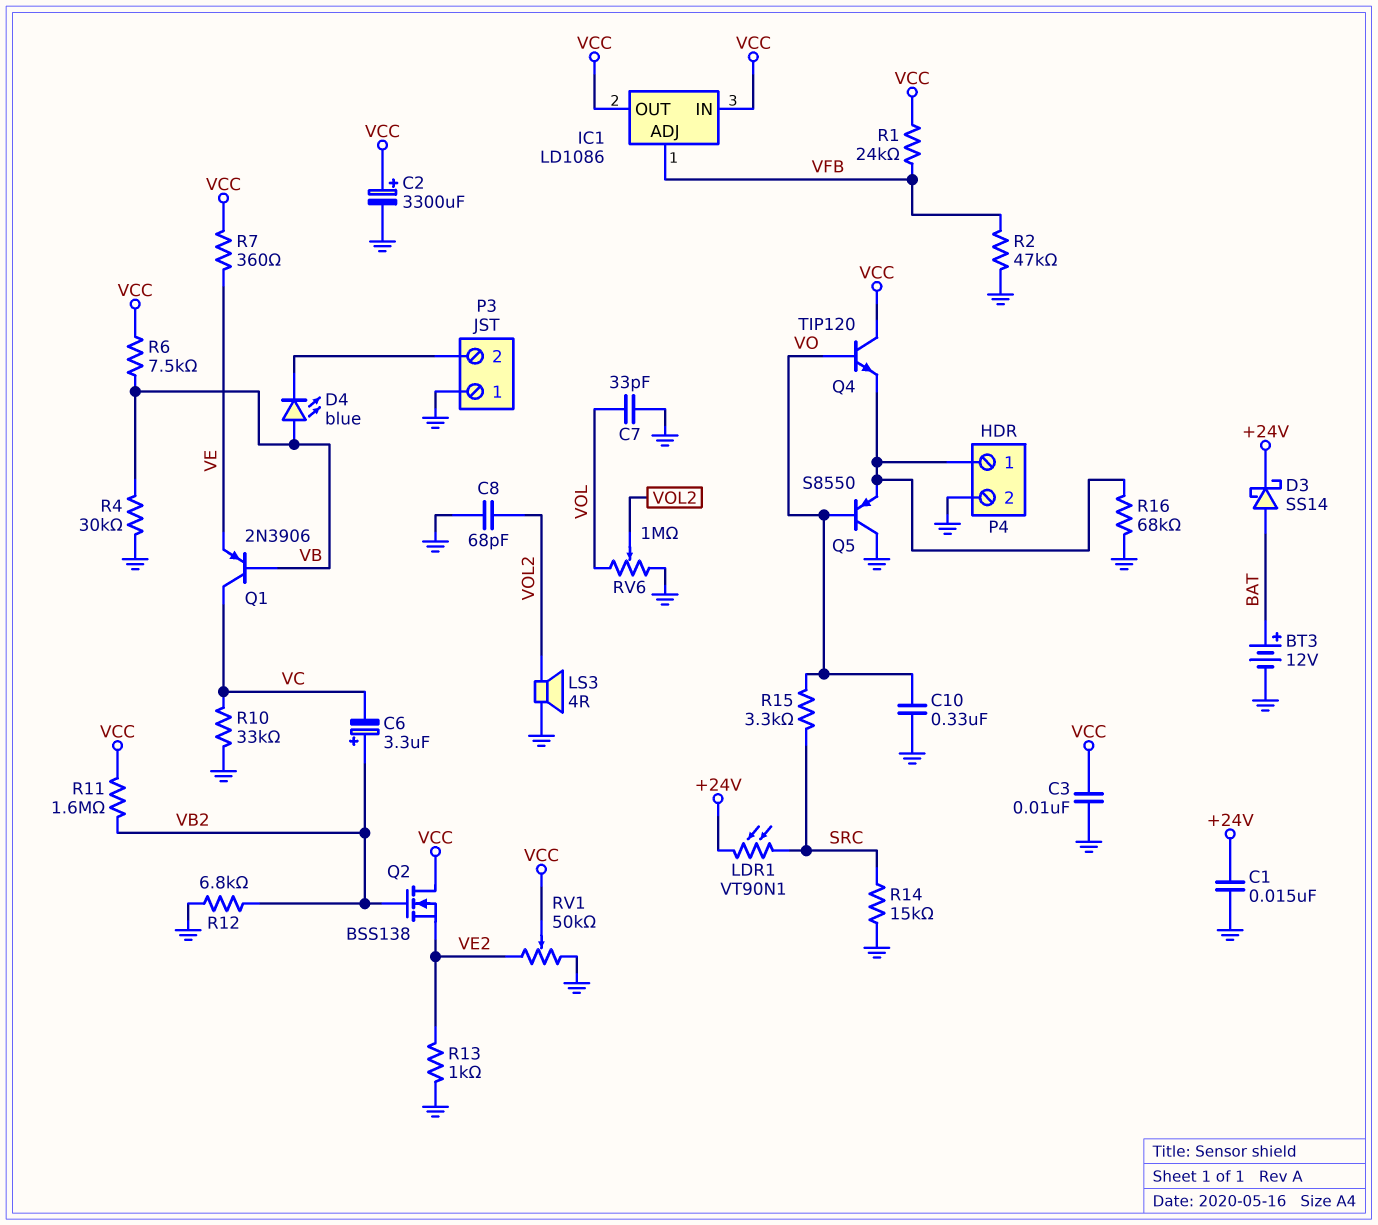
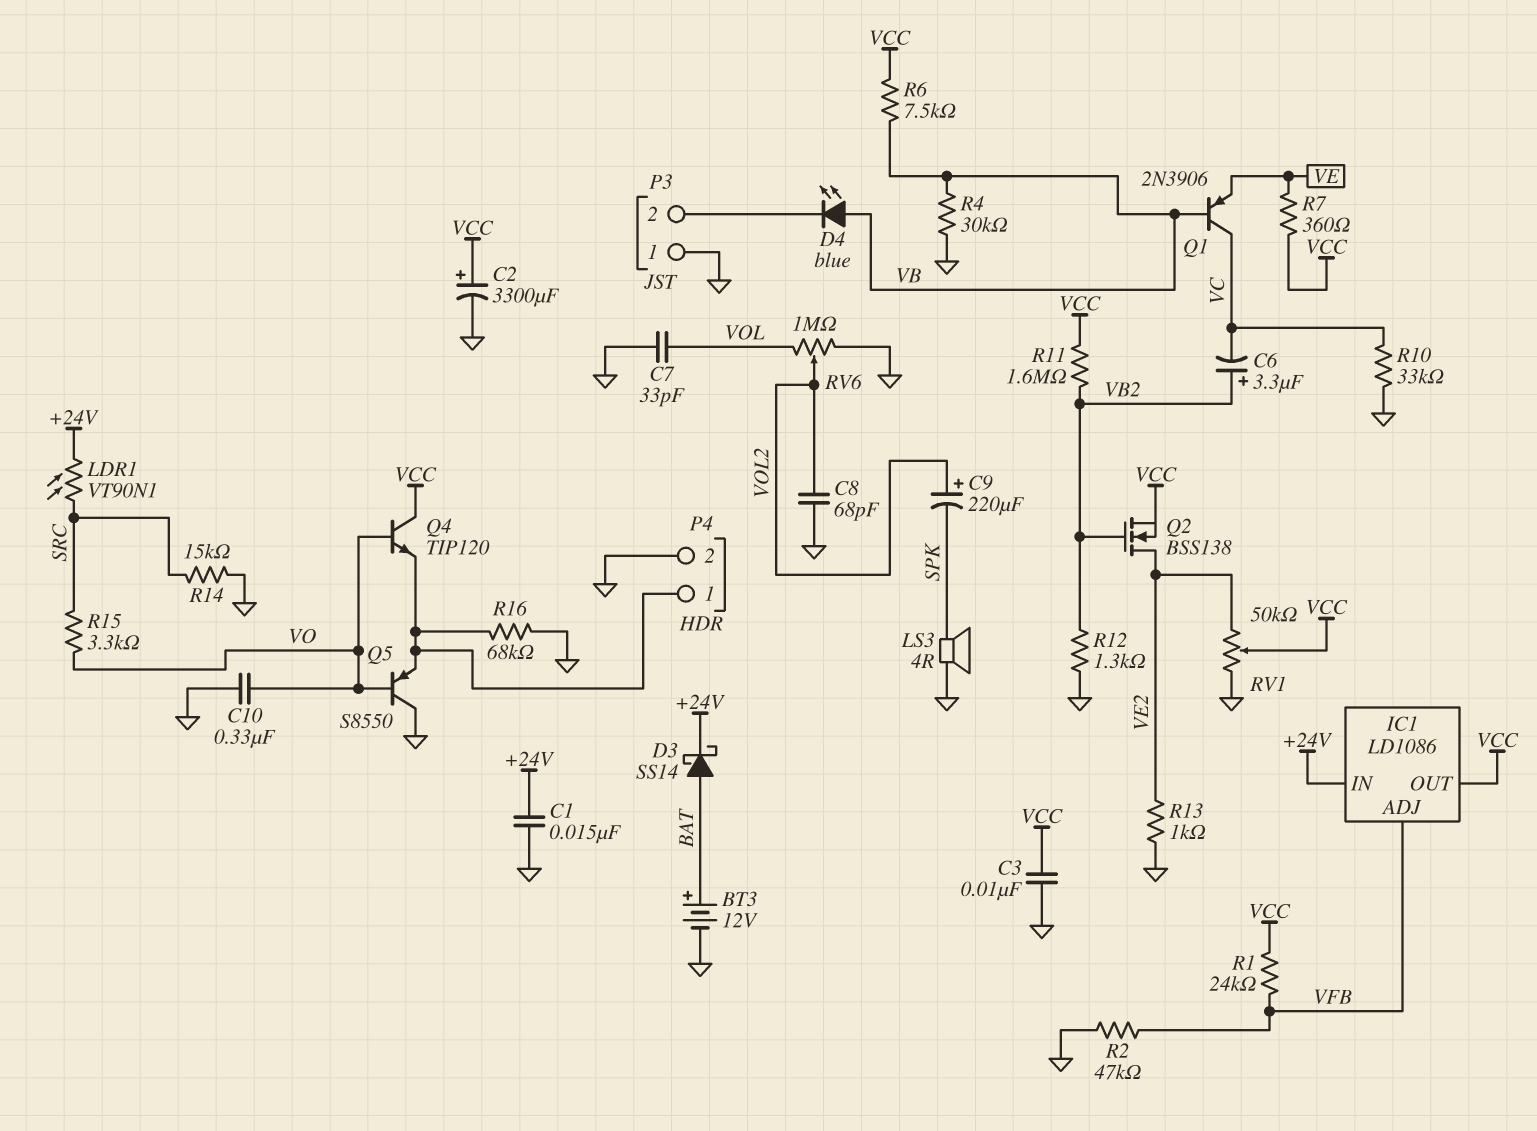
C9: none -> 220uF (plus VOL2, minus SPK)
IC1 pin IN: VCC -> +24V
LS3: speaker 4R (GND, VOL2) -> speaker 4R (GND, SPK)
Q2: NMOS BSS138 (G VB2, D VCC, S VE2) -> NMOS BSS138 (G VB2, D VE2, S VCC)
R12: 6.8k (GND, VB2) -> 1.3k (GND, VB2)

